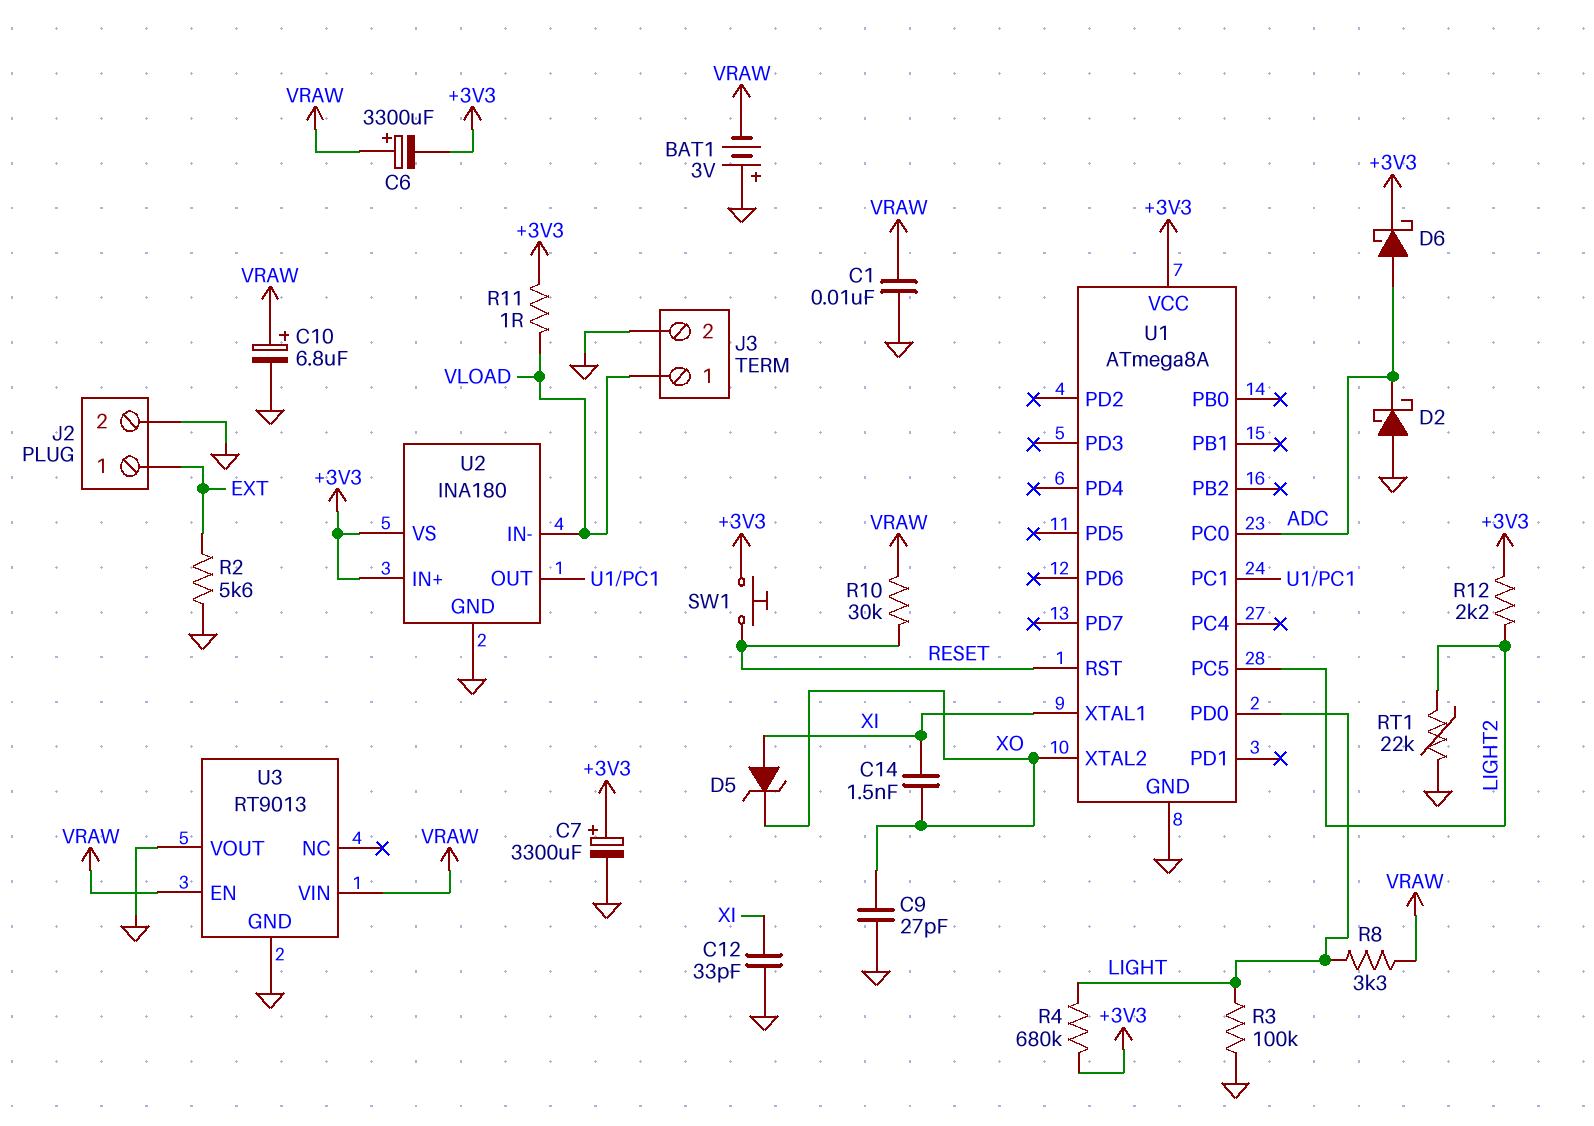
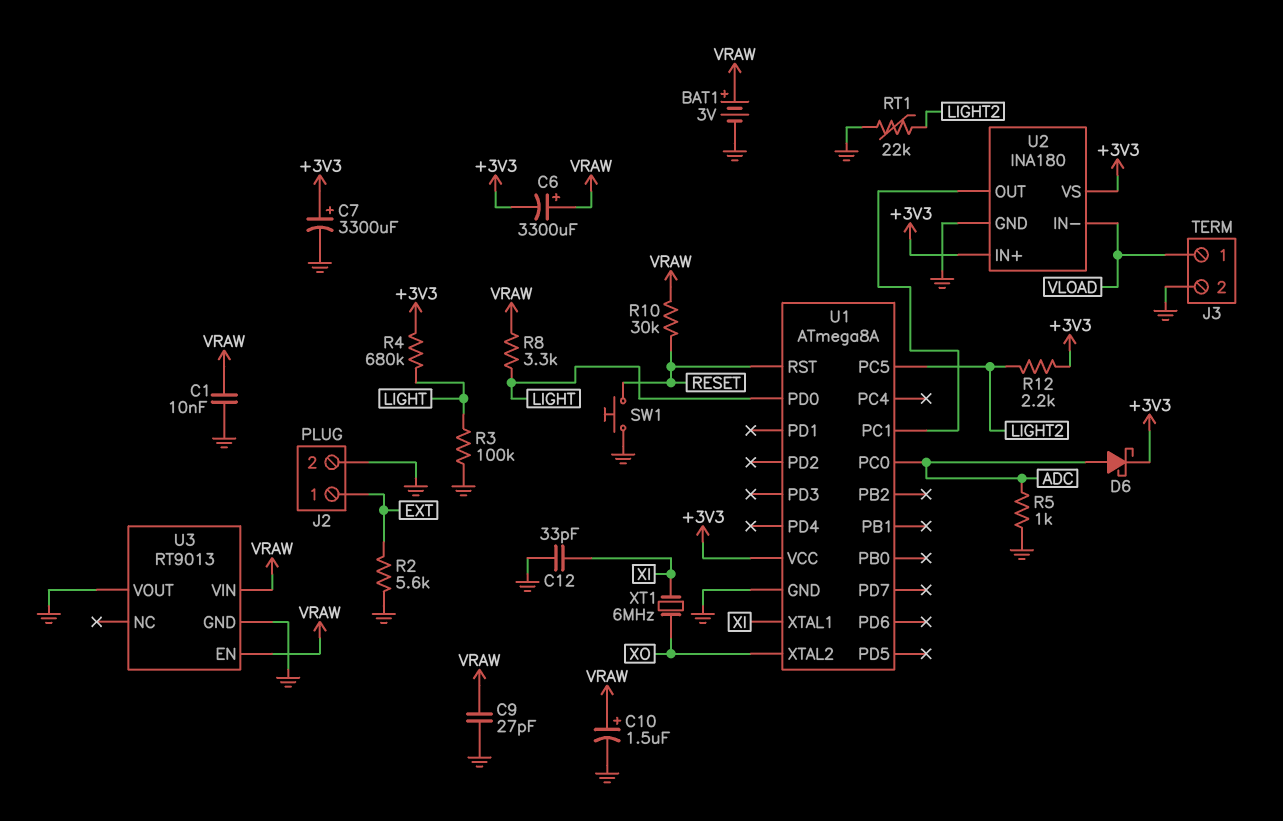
BAT1: 3V (plus GND, minus VRAW) -> 3V (plus VRAW, minus GND)
C9: 27pF (GND, XO) -> 27pF (GND, VRAW)
C10: 6.8uF (plus VRAW, minus GND) -> 1.5uF (plus VRAW, minus GND)
C14: 1.5nF (XI, XO) -> none
D2: schottky (A GND, K ADC) -> none
D5: zener (A XI, K XO) -> none
R5: none -> 1k (ADC, GND)
R11: 1 (+3V3, VLOAD) -> none
SW1: button (+3V3, RESET) -> button (GND, RESET)
XT1: none -> 6MHz (XI, XO)

